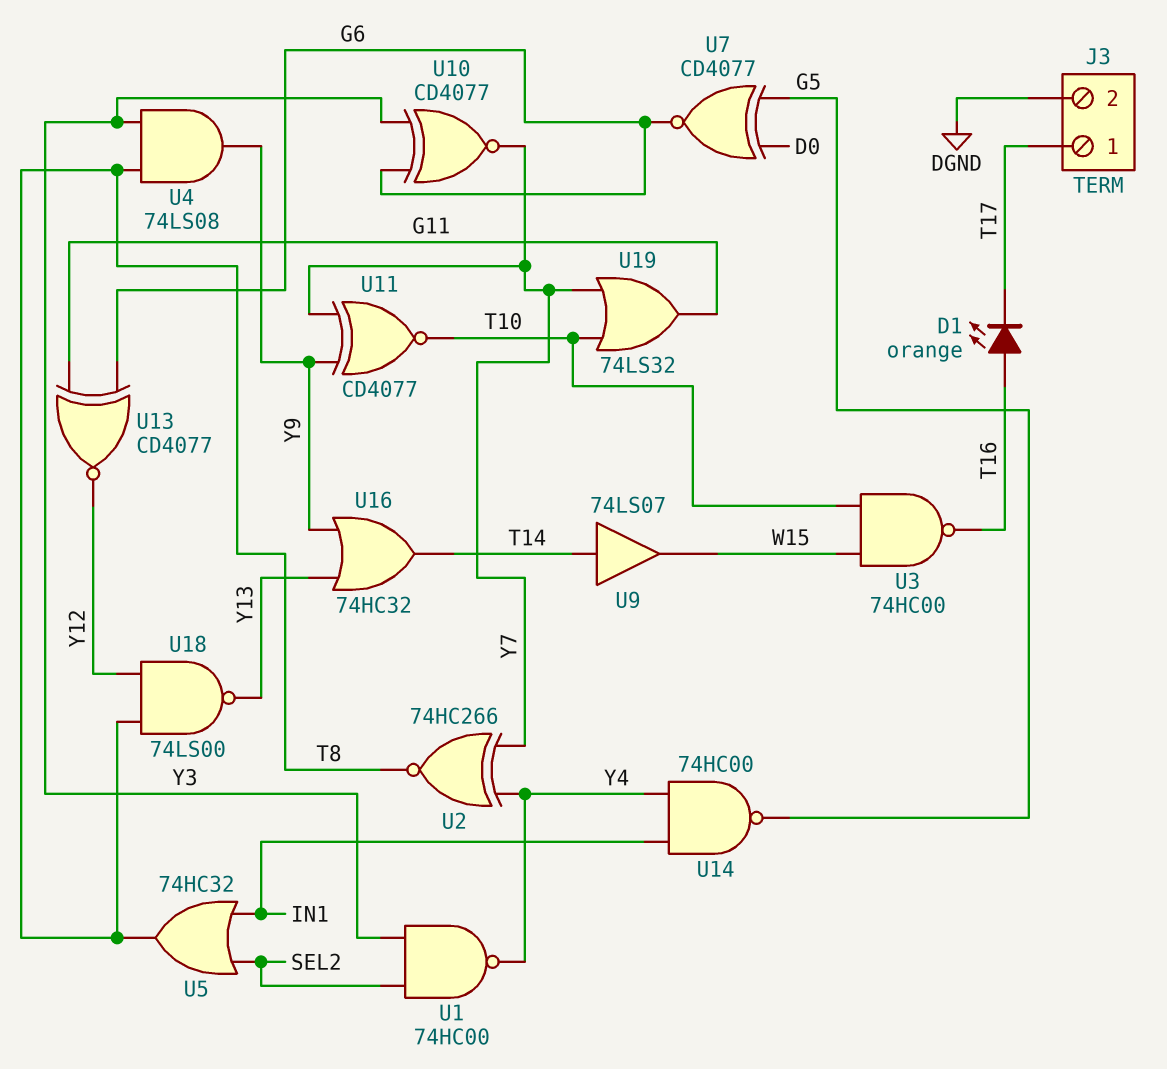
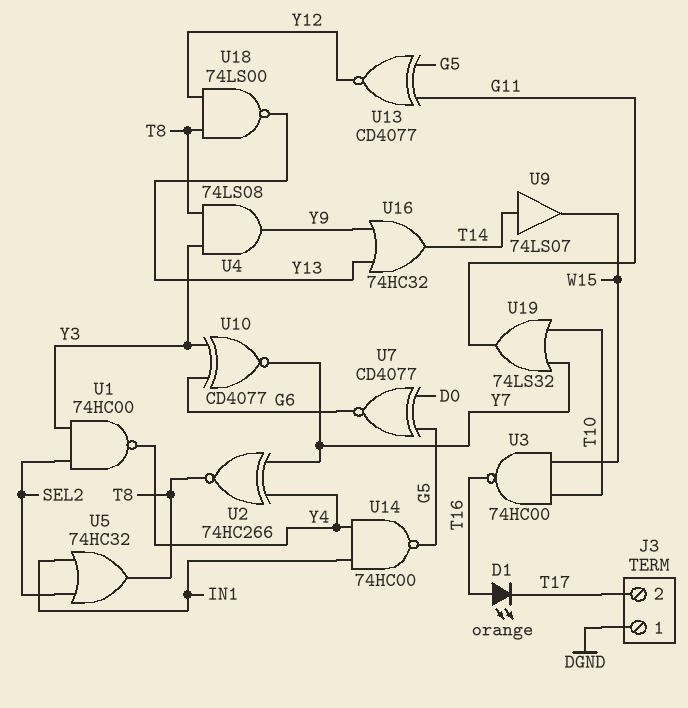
J3 pin 1: T17 -> DGND
J3 pin 2: DGND -> T17
U11: XNOR CD4077 (in Y7, in Y9, out T10) -> none
U13: XNOR CD4077 (in G6, in G11, out Y12) -> XNOR CD4077 (in G5, in G11, out Y12)

